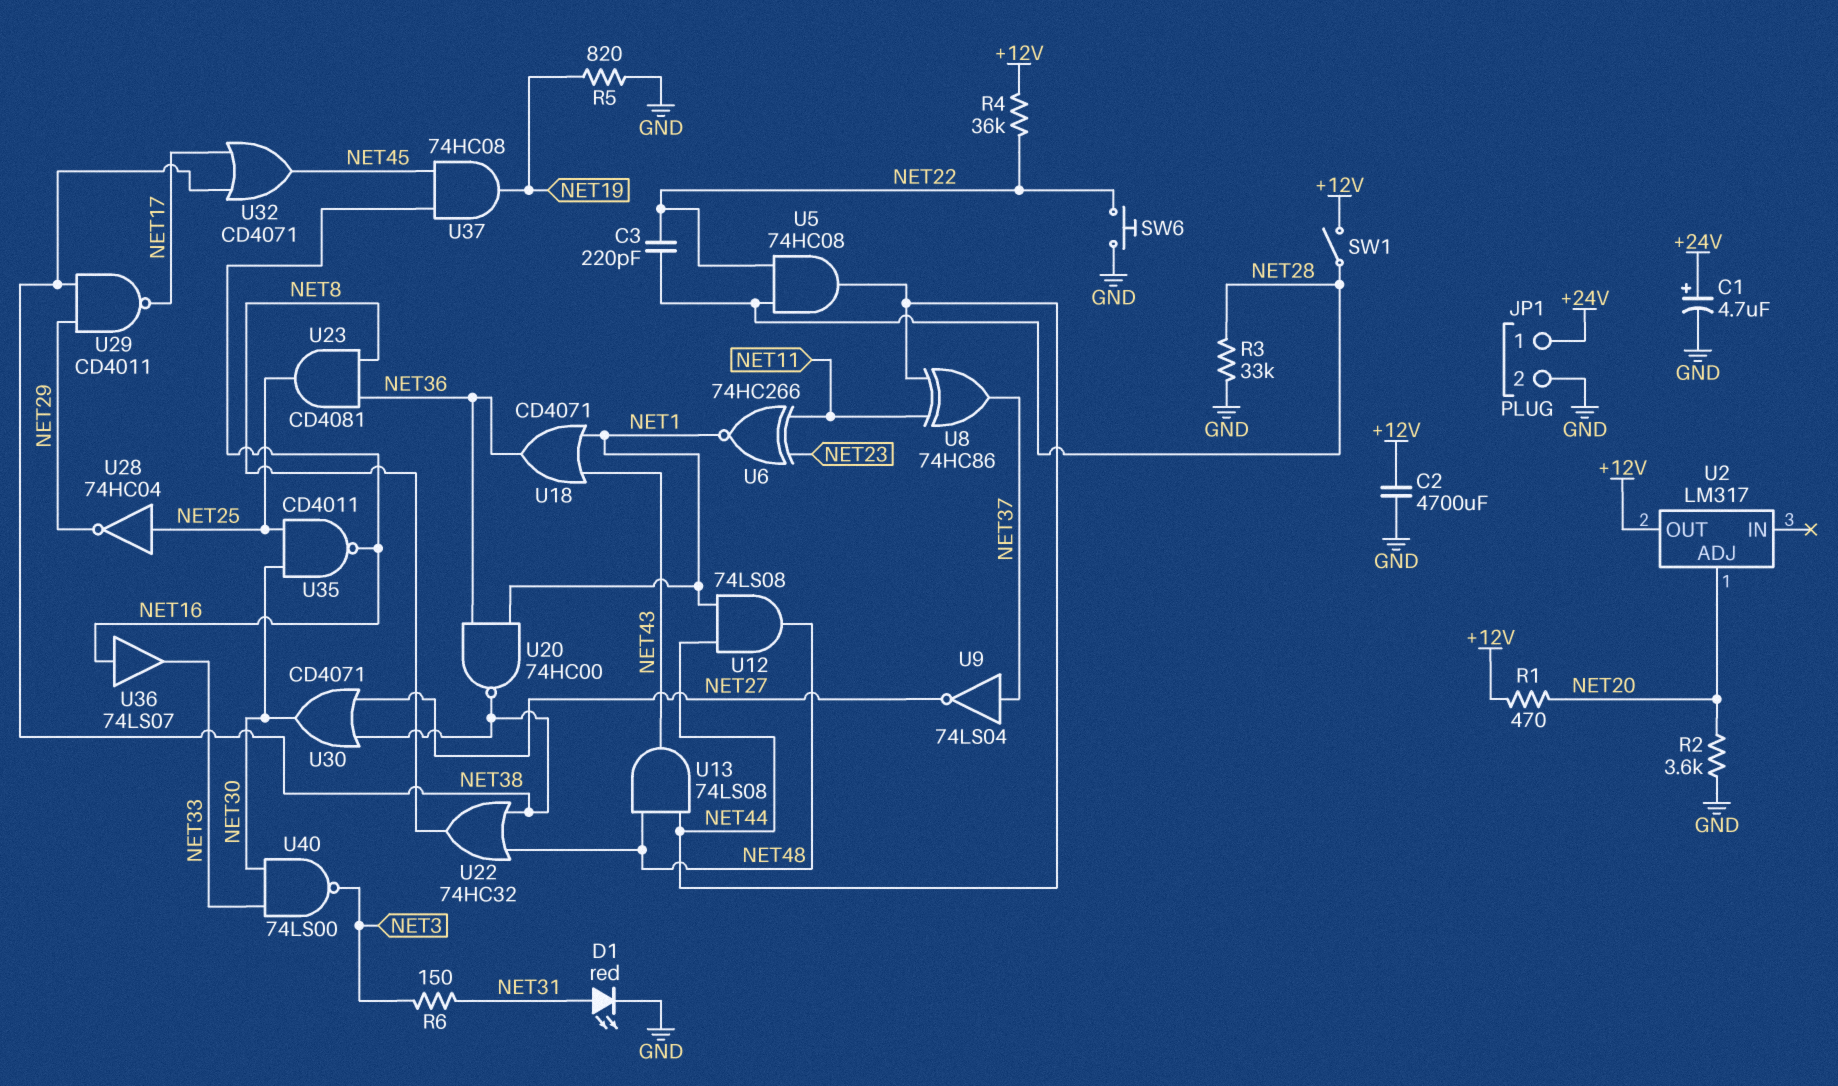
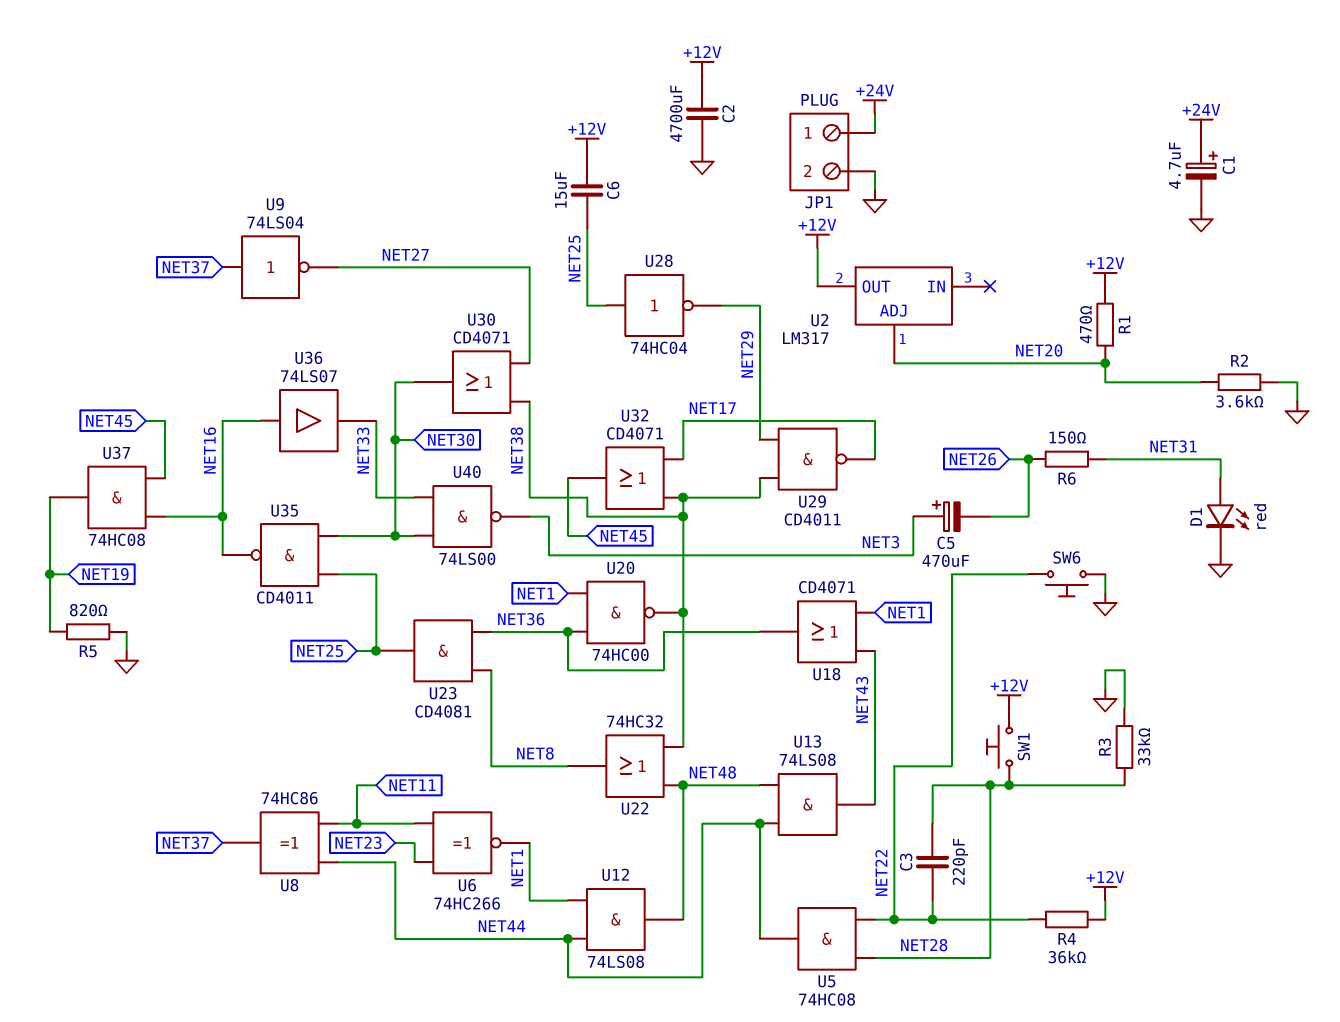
C5: none -> 470uF (plus NET3, minus NET26)
C6: none -> 15uF (+12V, NET25)
R6: 150 (NET3, NET31) -> 150 (NET26, NET31)
SW1: switch (+12V, NET28) -> button (+12V, NET28)

